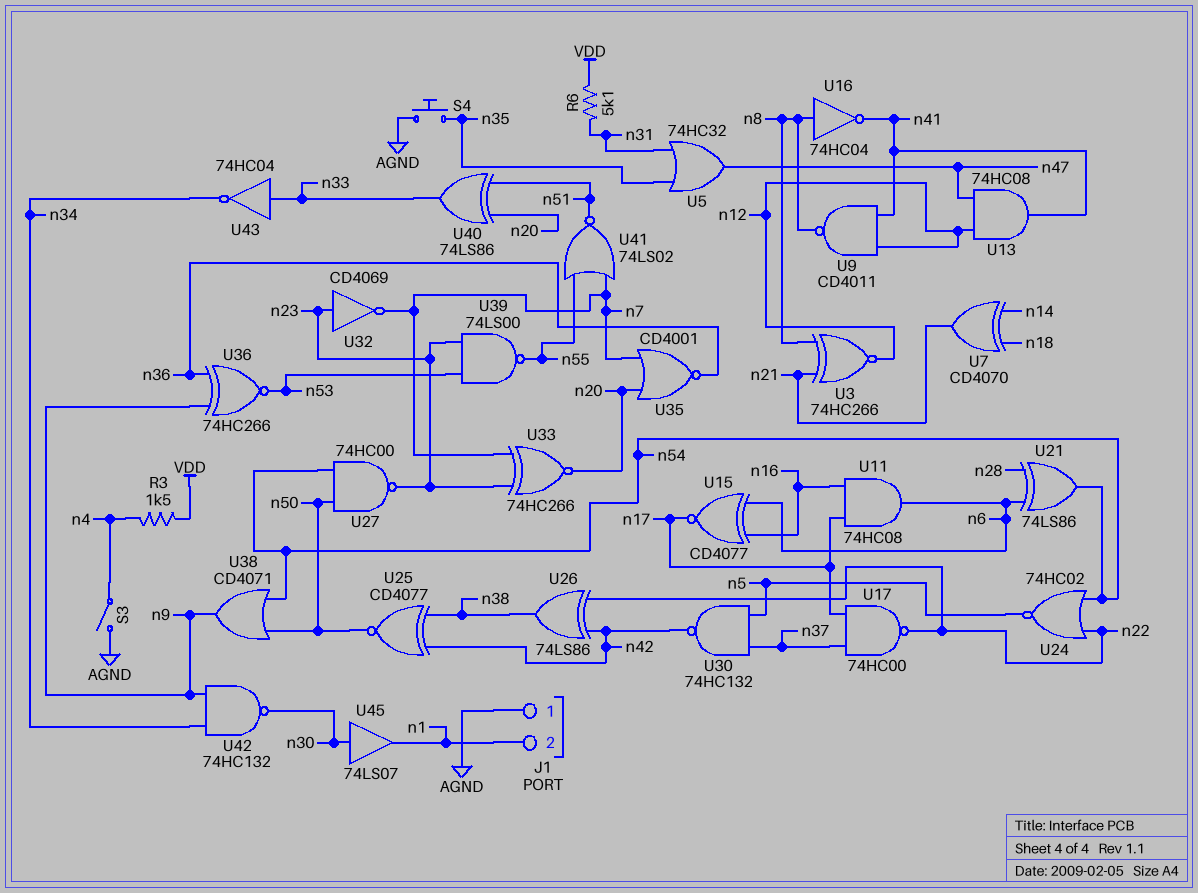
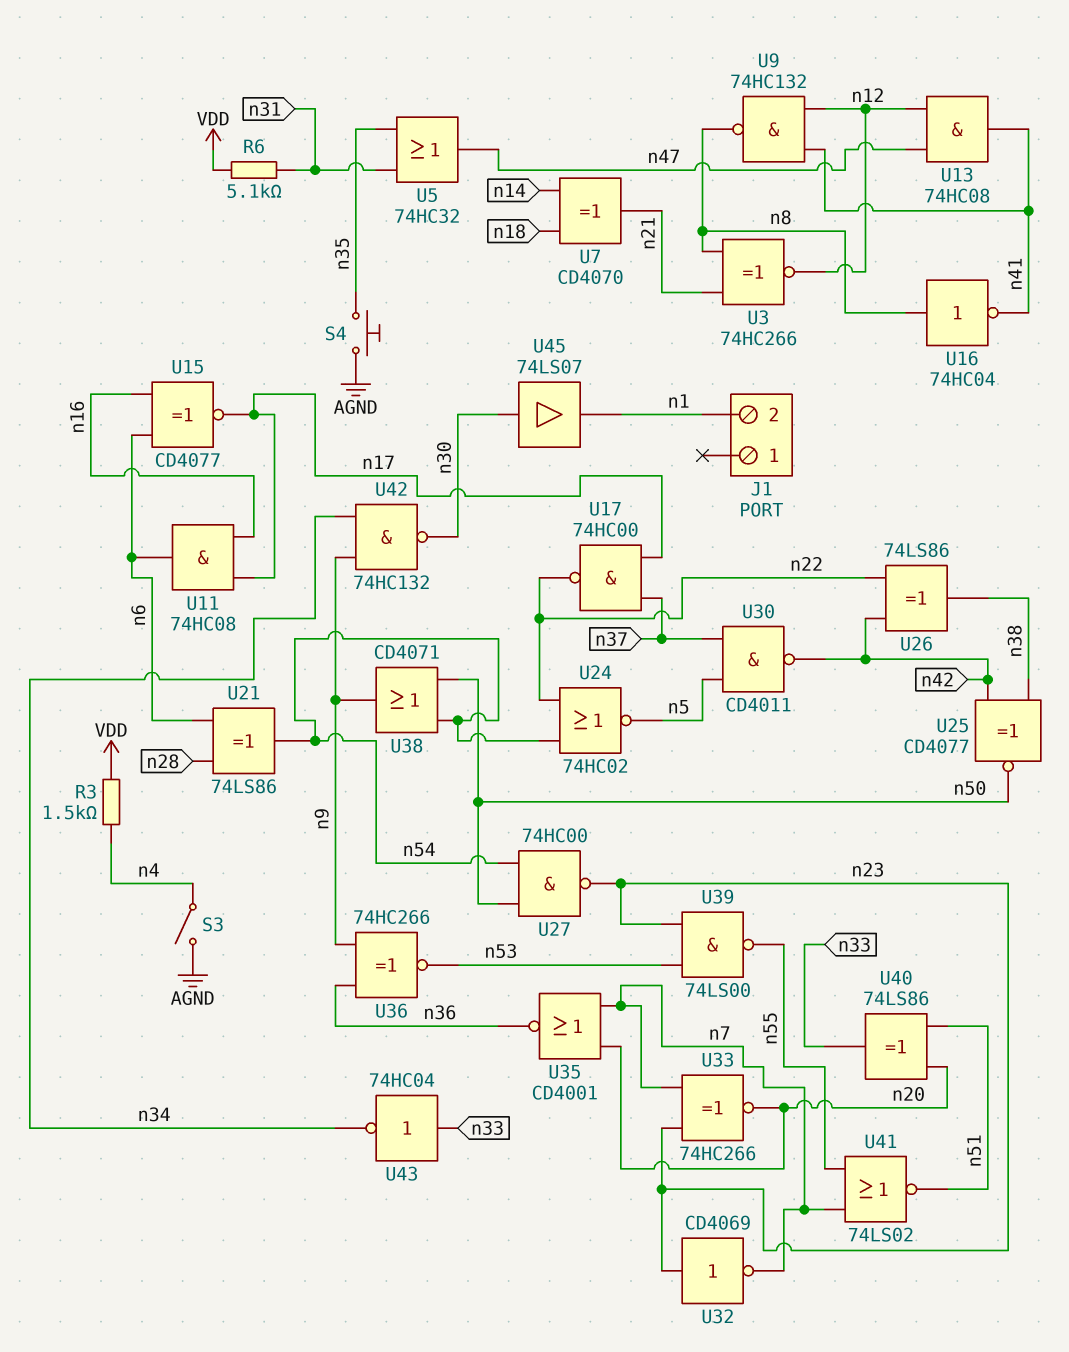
J1 pin 1: AGND -> none
U9: NAND CD4011 (in n12, in n41, out n8) -> NAND 74HC132 (in n12, in n41, out n8)
U30: NAND 74HC132 (in n5, in n37, out n42) -> NAND CD4011 (in n5, in n37, out n42)

